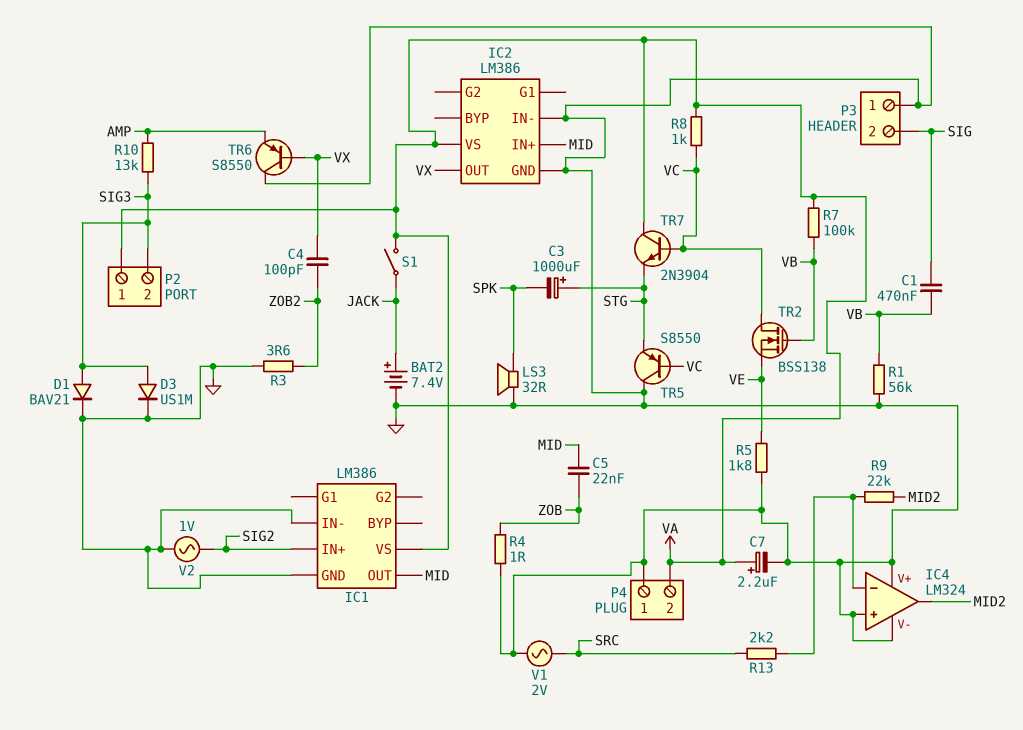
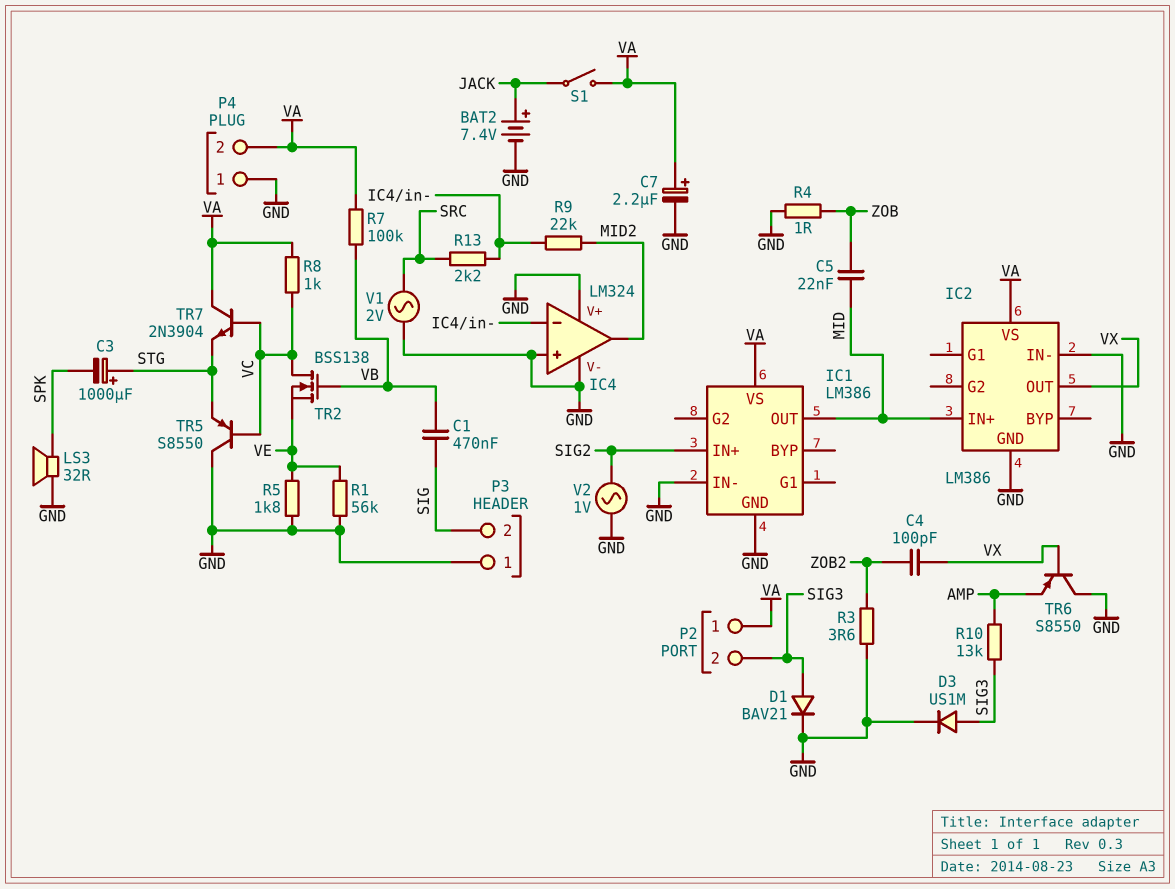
R1: 56k (GND, VB) -> 56k (GND, VE)

